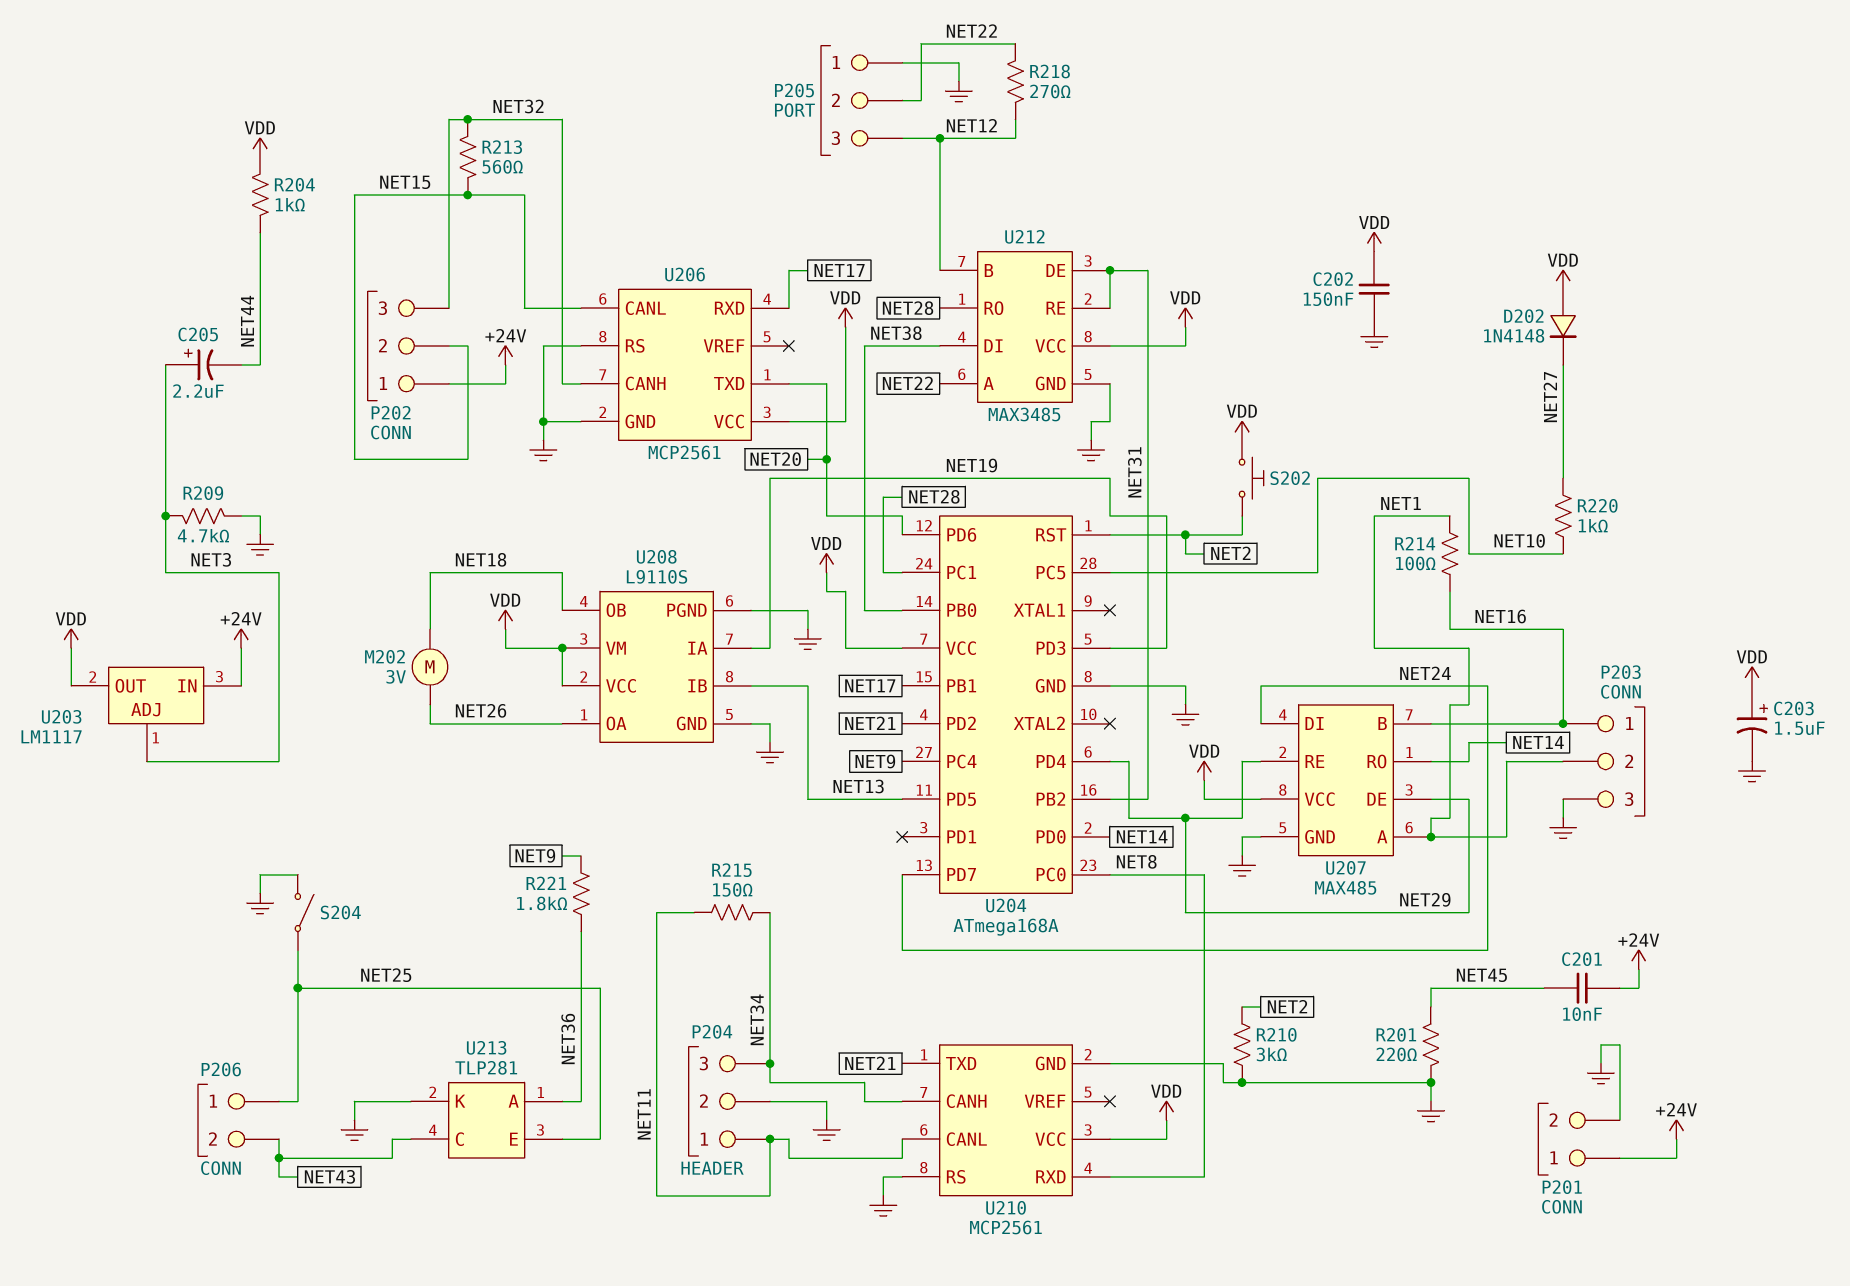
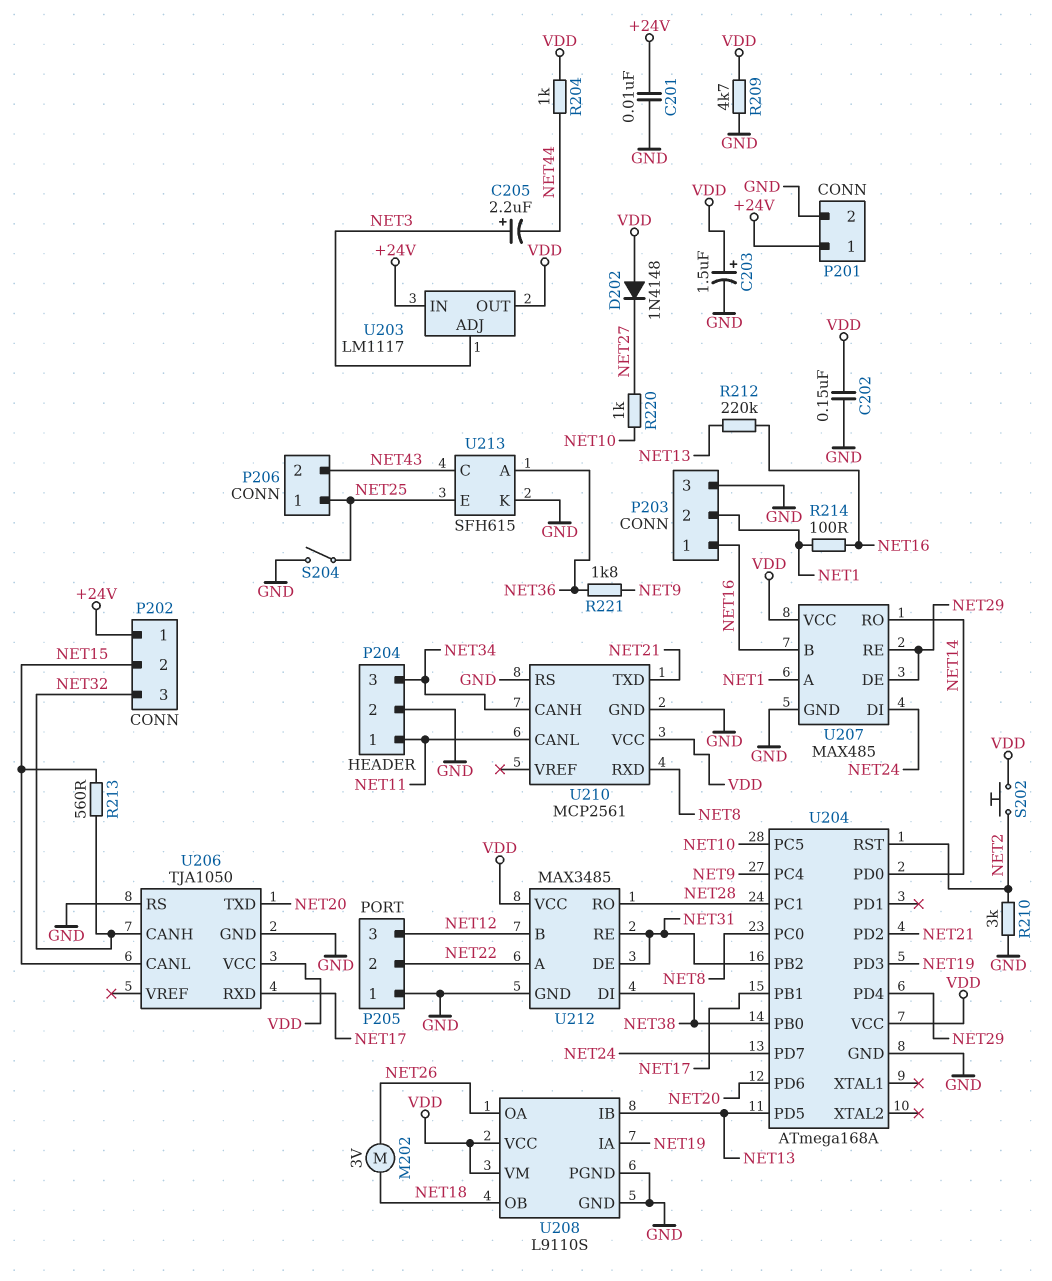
C201: 10nF (+24V, NET45) -> 10nF (+24V, GND)
R201: 220 (GND, NET45) -> none
R209: 4.7k (GND, NET3) -> 4.7k (GND, VDD)
R212: none -> 220k (NET13, NET16)
R215: 150 (NET11, NET34) -> none
R218: 270 (NET12, NET22) -> none
U206: MCP2561 -> TJA1050
U213: TLP281 -> SFH615

